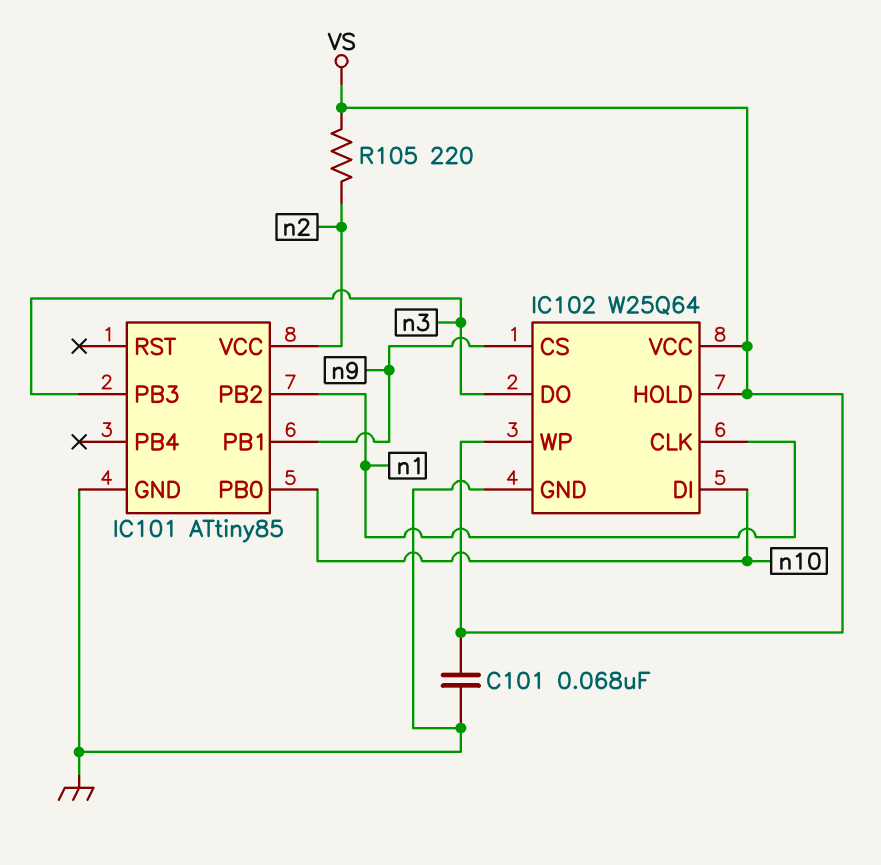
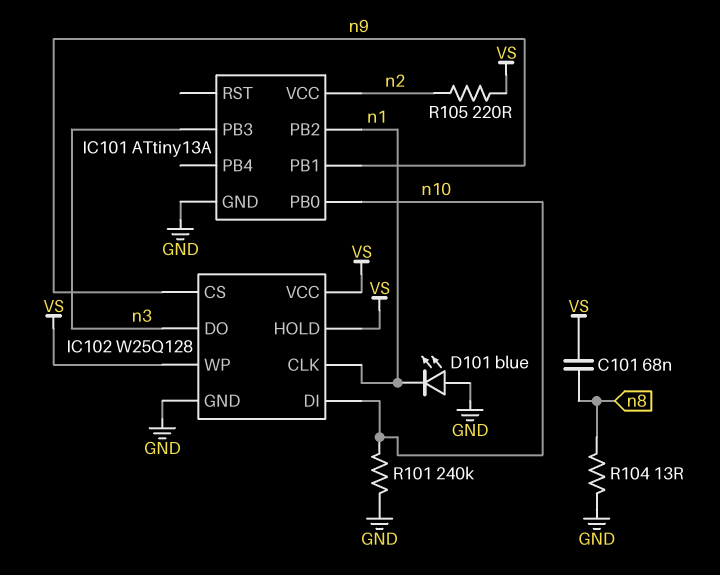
C101: 68nF (GND, VS) -> 68nF (VS, n8)
D101: none -> LED blue (A GND, K n1)
IC101: ATtiny85 -> ATtiny13A
IC102: W25Q64 -> W25Q128
R101: none -> 240k (GND, n10)
R104: none -> 13 (GND, n8)

